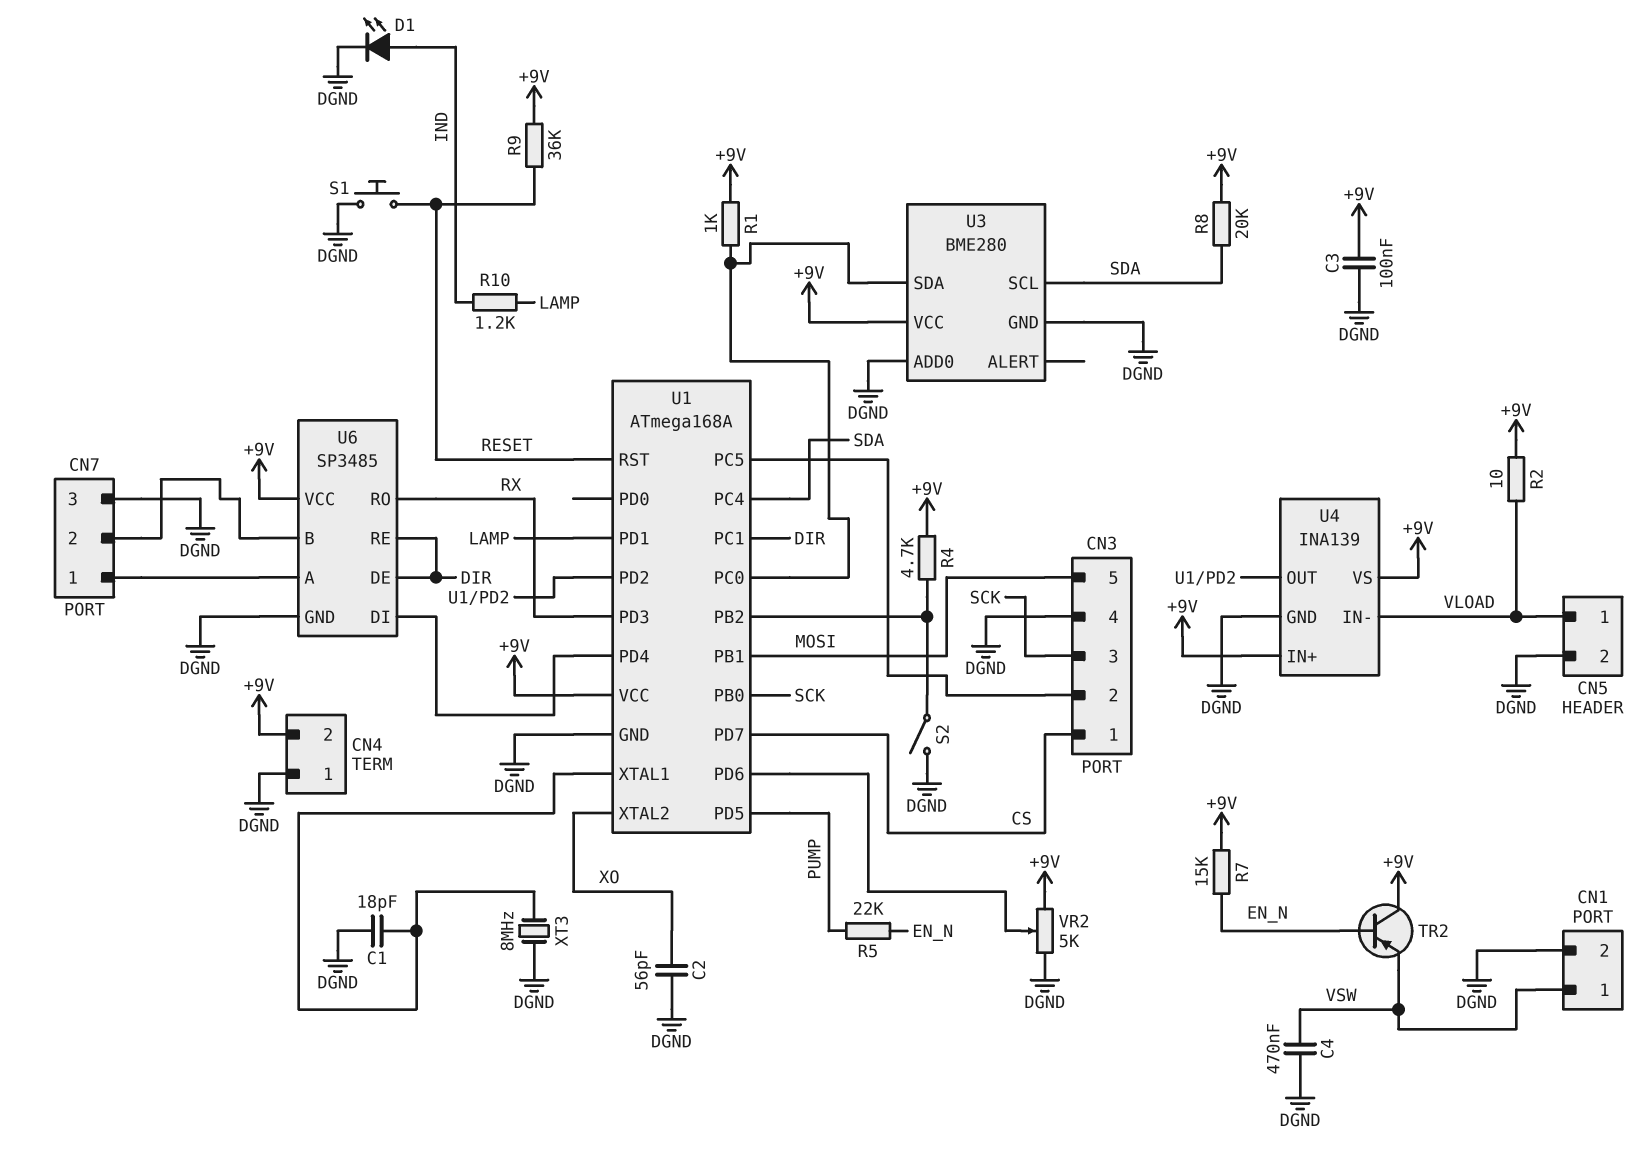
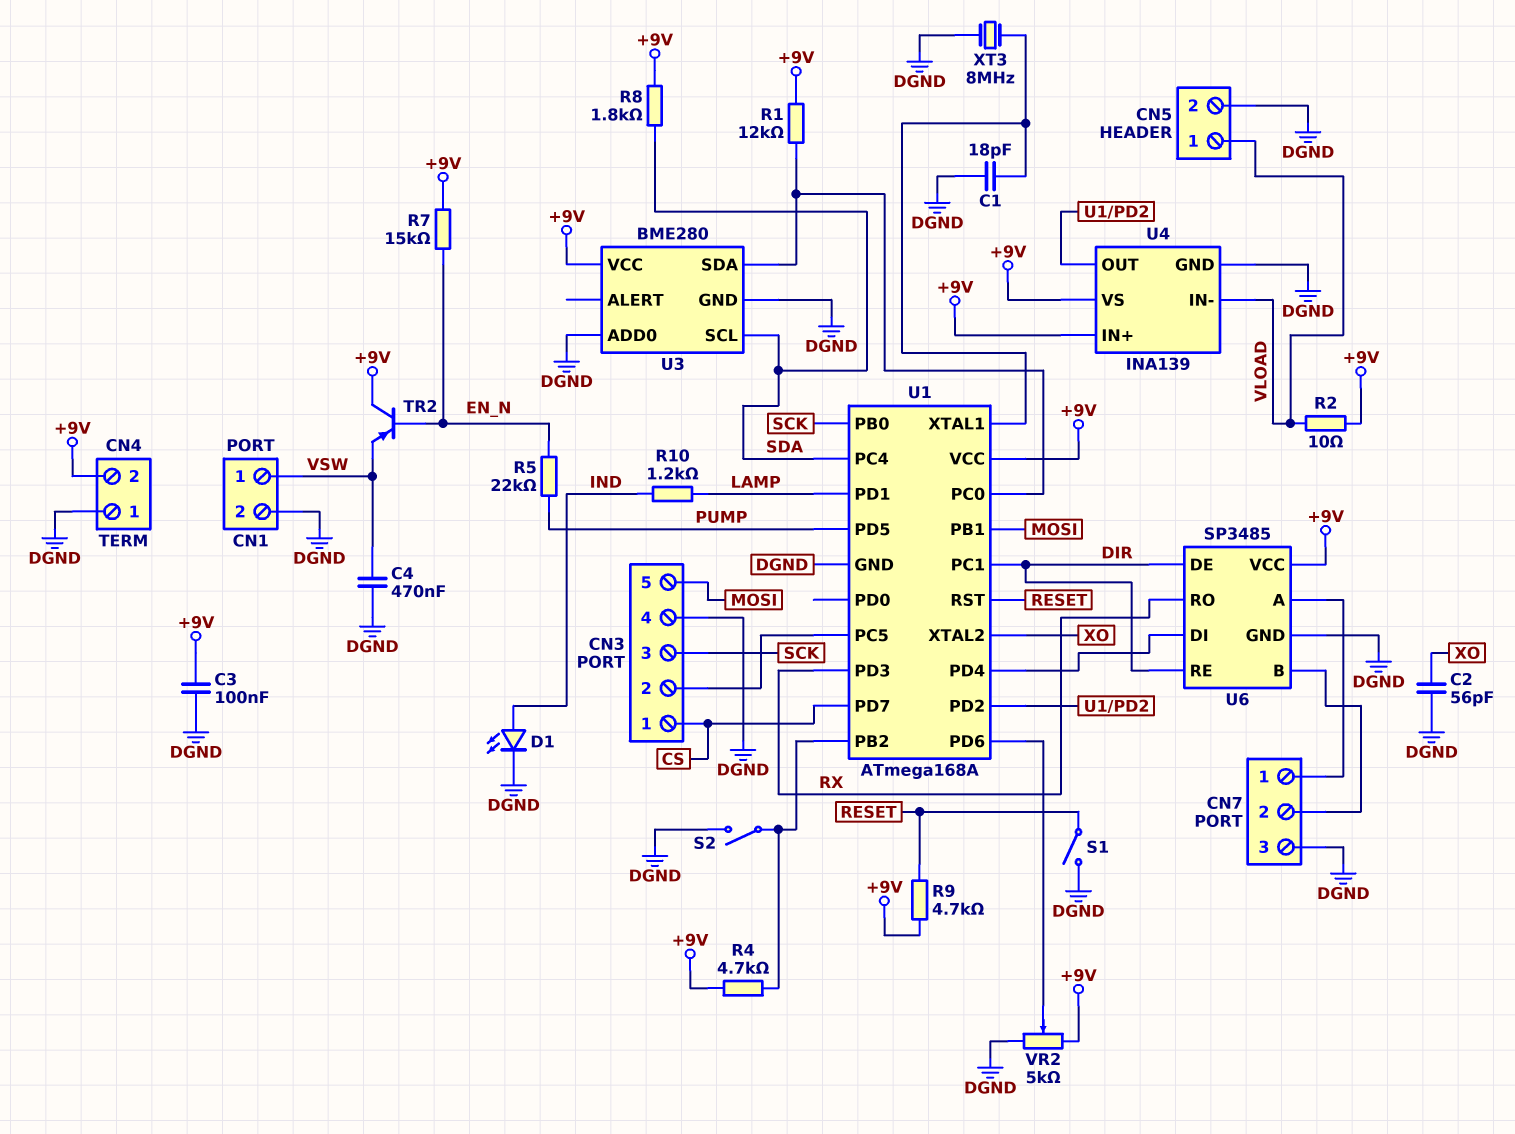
R1: 1k (+9V, U1/PC0) -> 12k (+9V, U1/PC0)
R8: 20k (+9V, SDA) -> 1.8k (+9V, SDA)
R9: 36k (+9V, RESET) -> 4.7k (+9V, RESET)
S1: button (DGND, RESET) -> switch (DGND, RESET)

